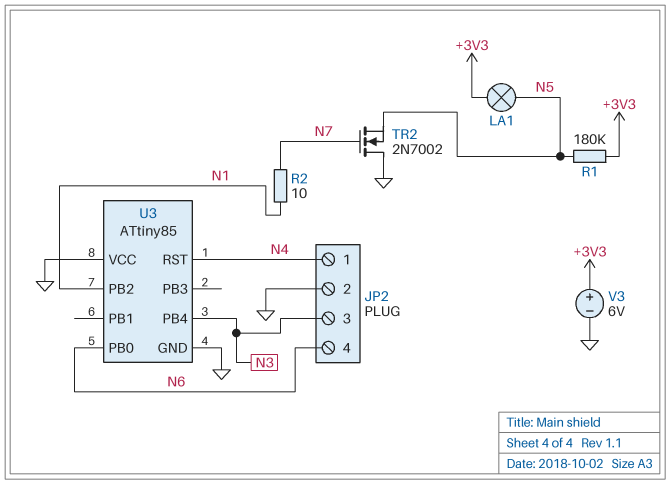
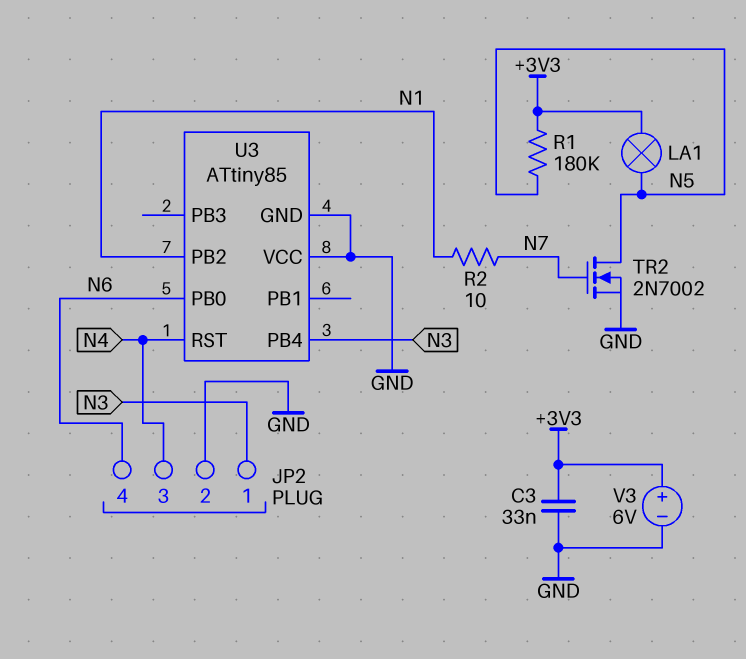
C3: none -> 33nF (+3V3, GND)
JP2 pin 1: N4 -> N3
JP2 pin 3: N3 -> N4
TR2: NMOS 2N7002 (G N7, D GND, S N5) -> NMOS 2N7002 (G N7, D N5, S GND)

